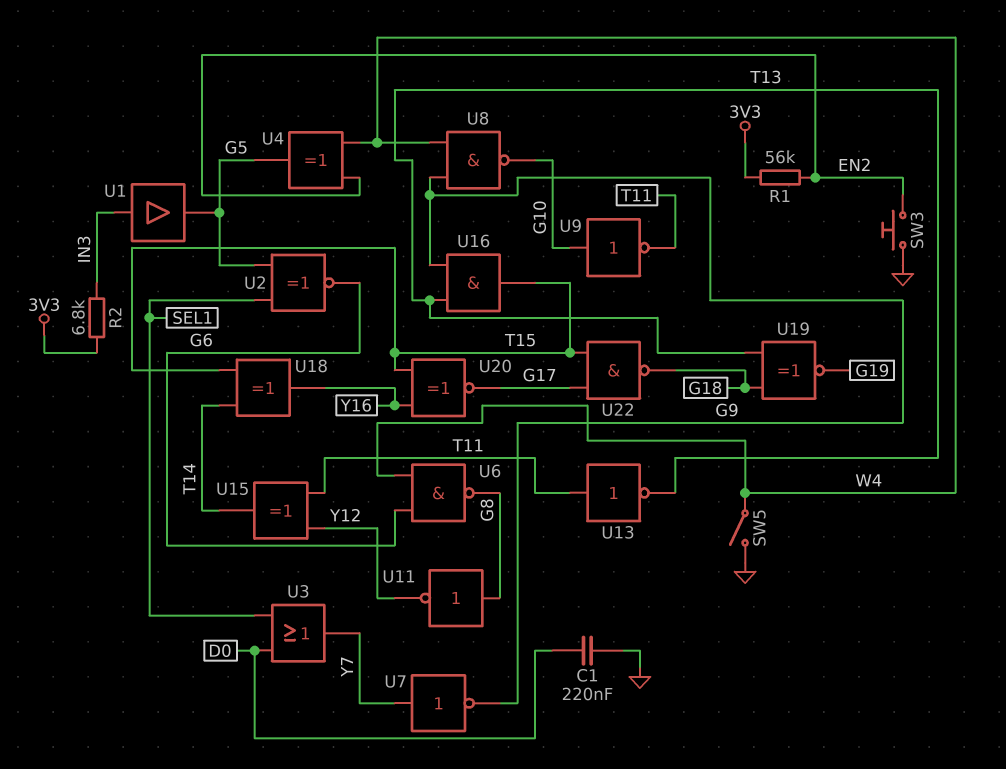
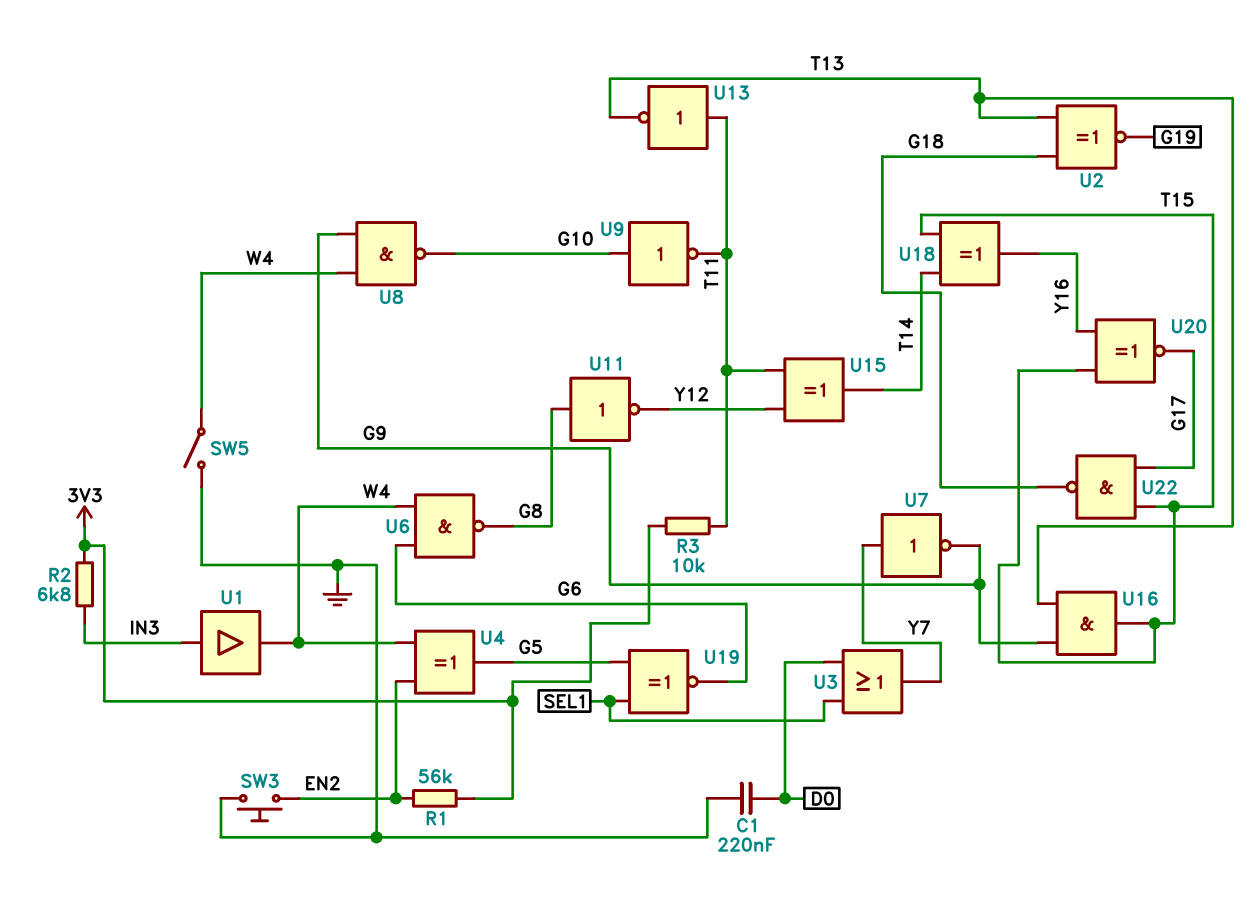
R3: none -> 10k (3V3, T11)
U1: buffer (in IN3, out G5) -> buffer (in IN3, out W4)
U2: XNOR (in G5, in SEL1, out G6) -> XNOR (in G18, in T13, out G19)
U19: XNOR (in G18, in T13, out G19) -> XNOR (in G5, in SEL1, out G6)

